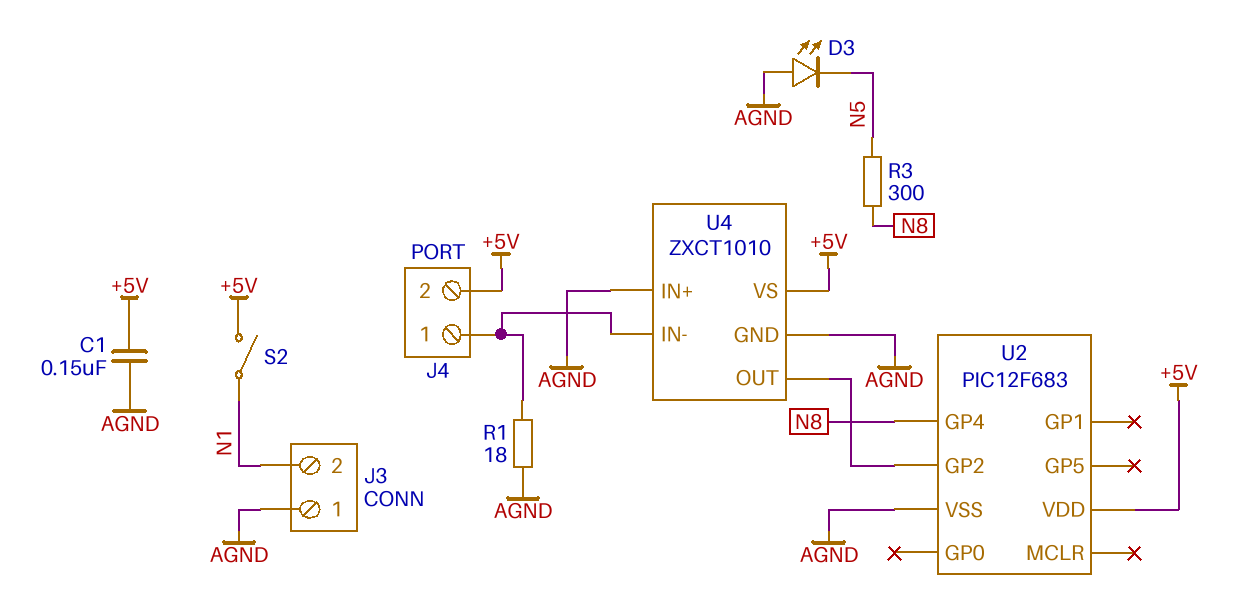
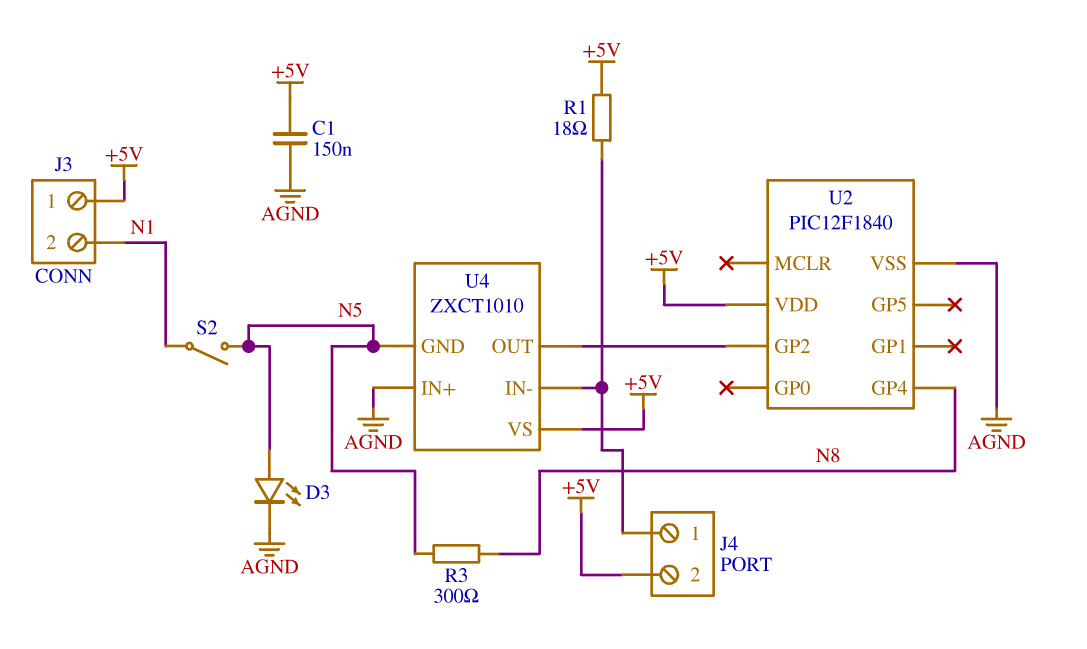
D3: LED (A AGND, K N5) -> LED (A N5, K AGND)
J3 pin 1: AGND -> +5V
R1: 18 (AGND, J4/1) -> 18 (+5V, J4/1)
S2: switch (+5V, N1) -> switch (N1, N5)
U2: PIC12F683 -> PIC12F1840
U4 pin GND: AGND -> N5

